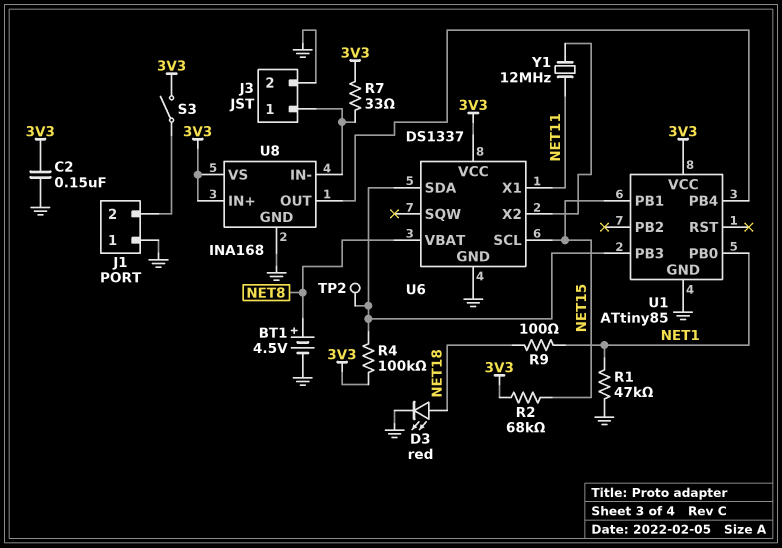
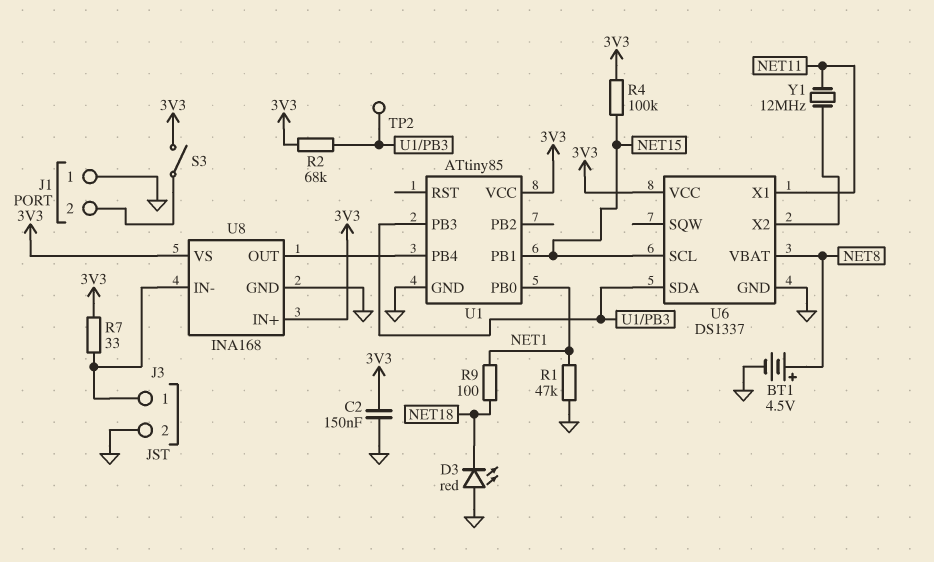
D3: LED red (A NET18, K GND) -> LED red (A GND, K NET18)
R2: 68k (3V3, NET15) -> 68k (3V3, U1/PB3)
R4: 100k (3V3, U1/PB3) -> 100k (3V3, NET15)

